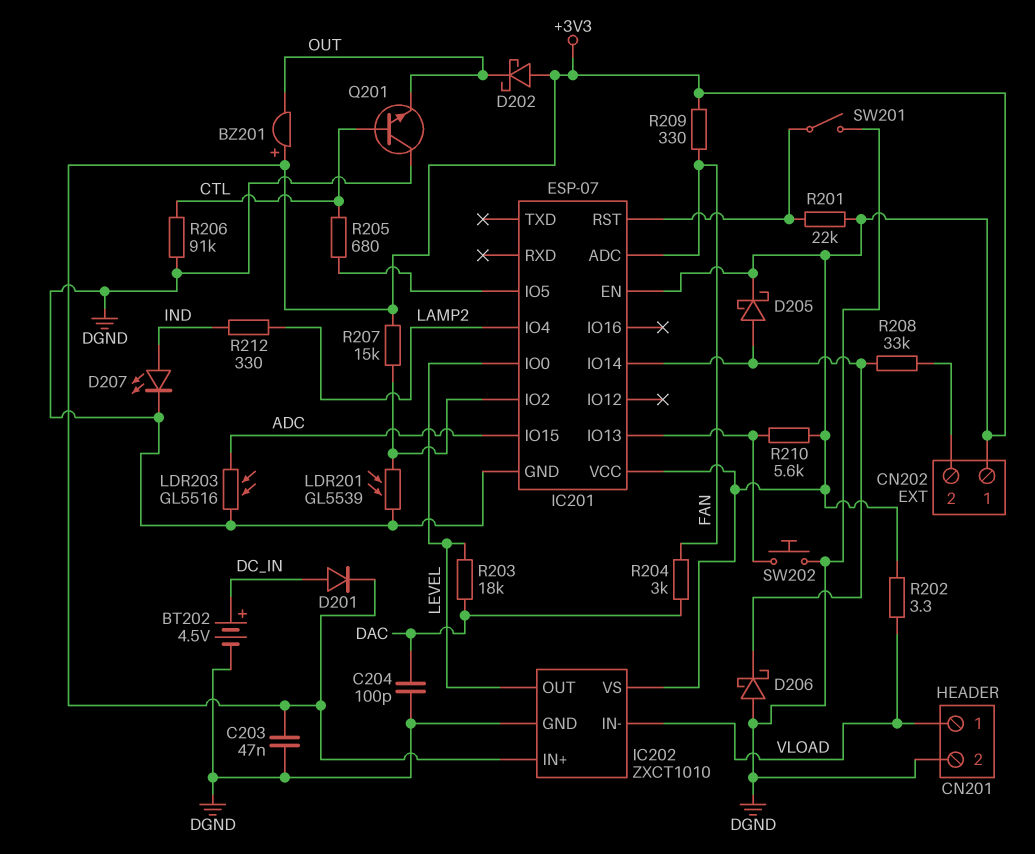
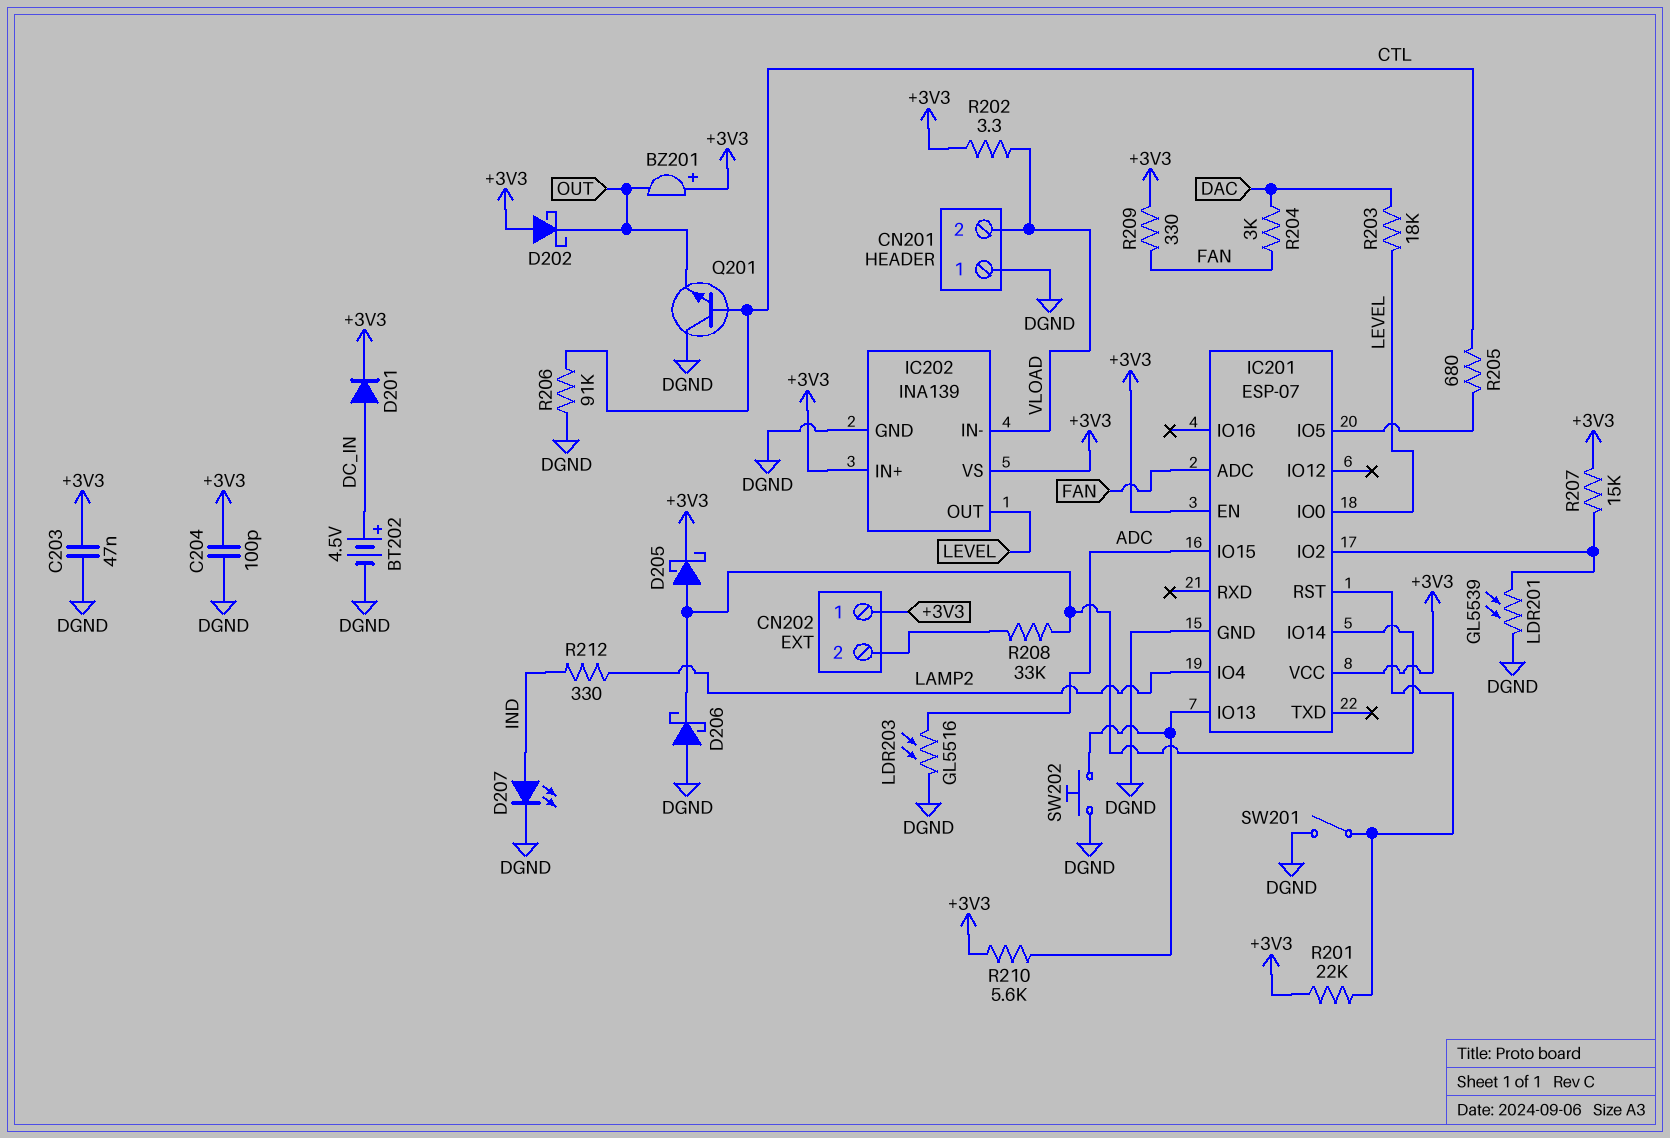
C204: 100pF (DAC, DGND) -> 100pF (+3V3, DGND)
CN201 pin 1: VLOAD -> DGND
CN201 pin 2: DGND -> VLOAD
IC202: ZXCT1010 -> INA139

